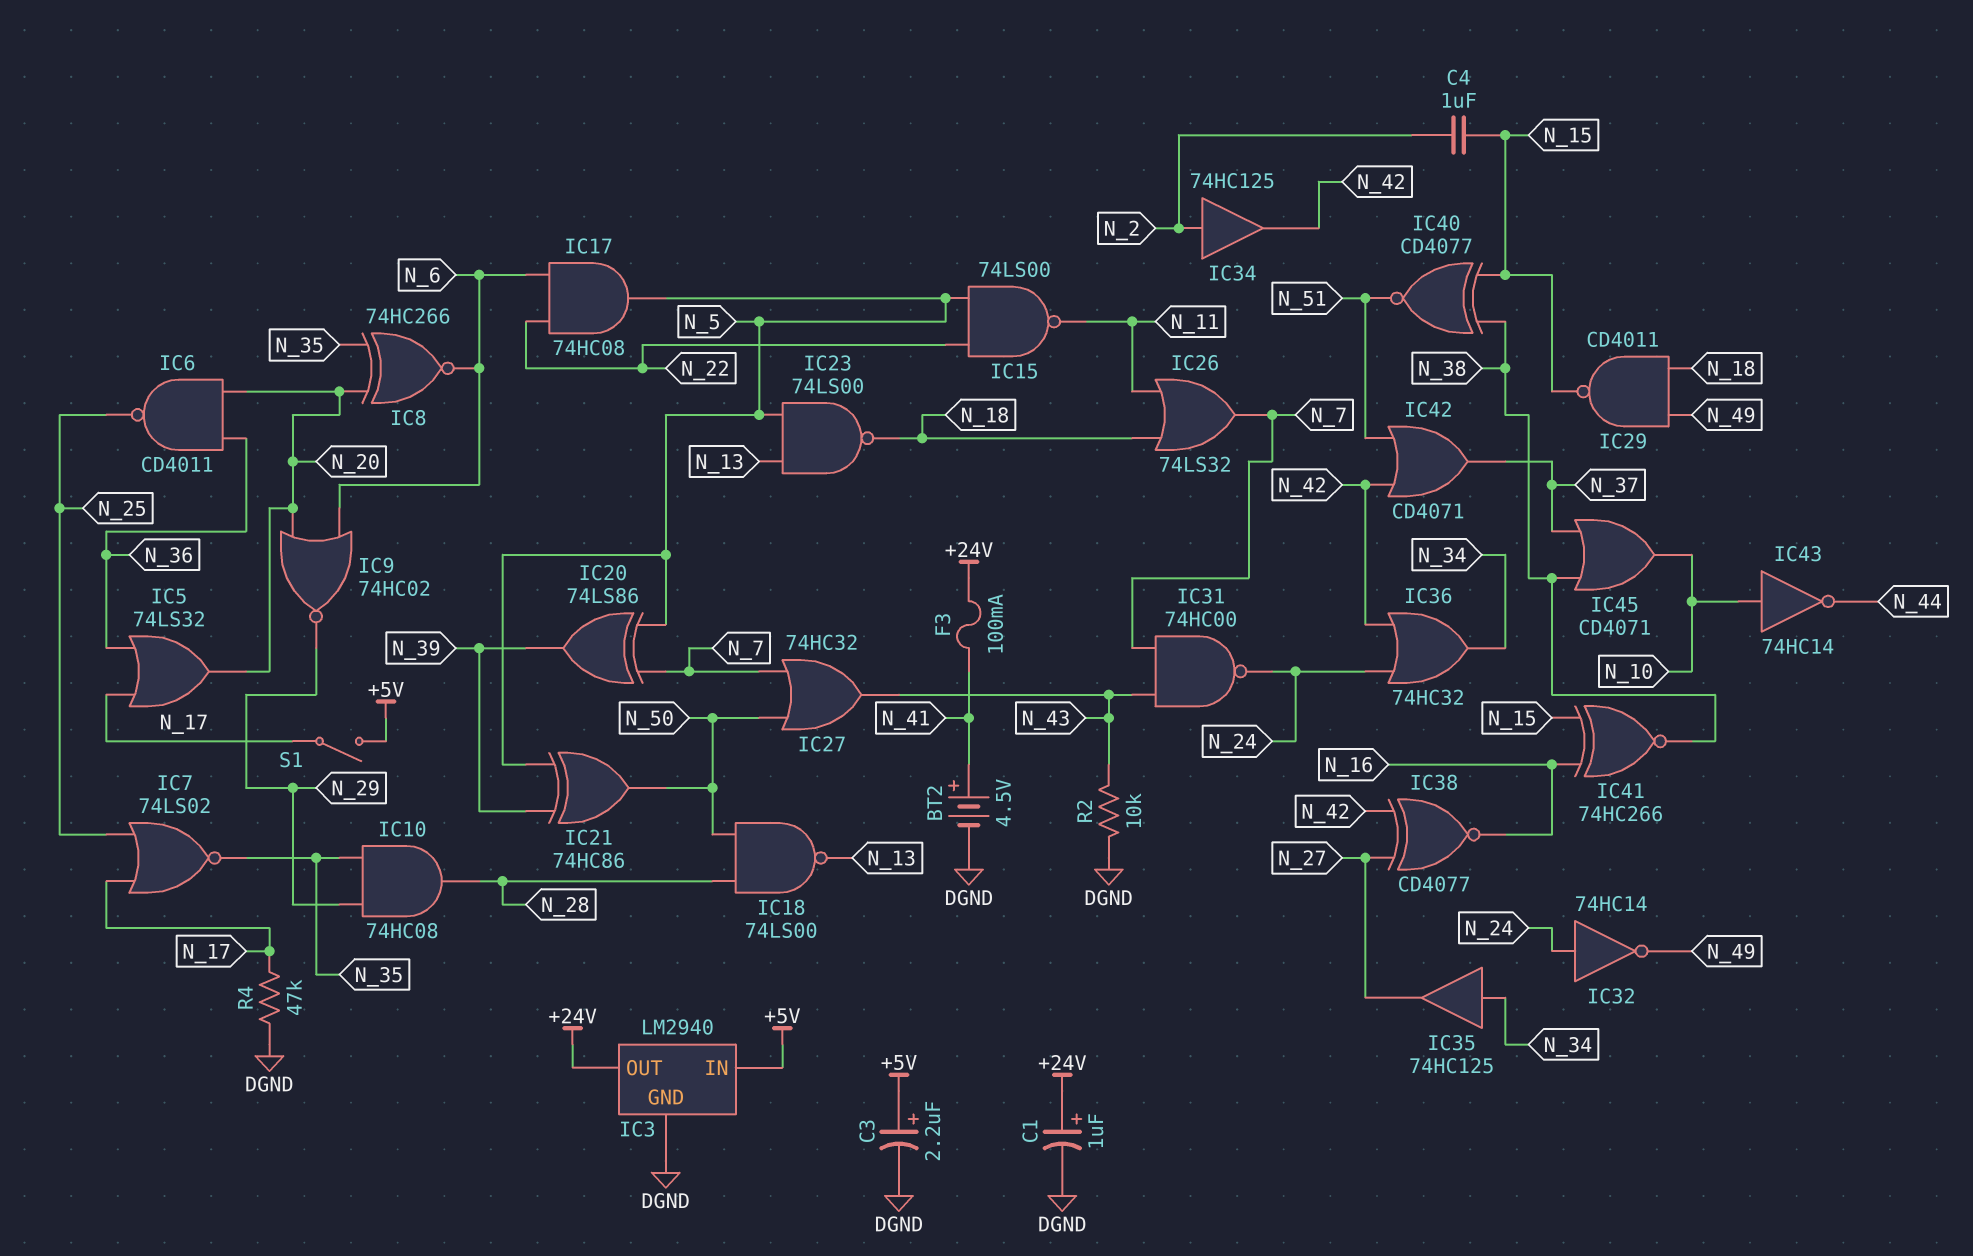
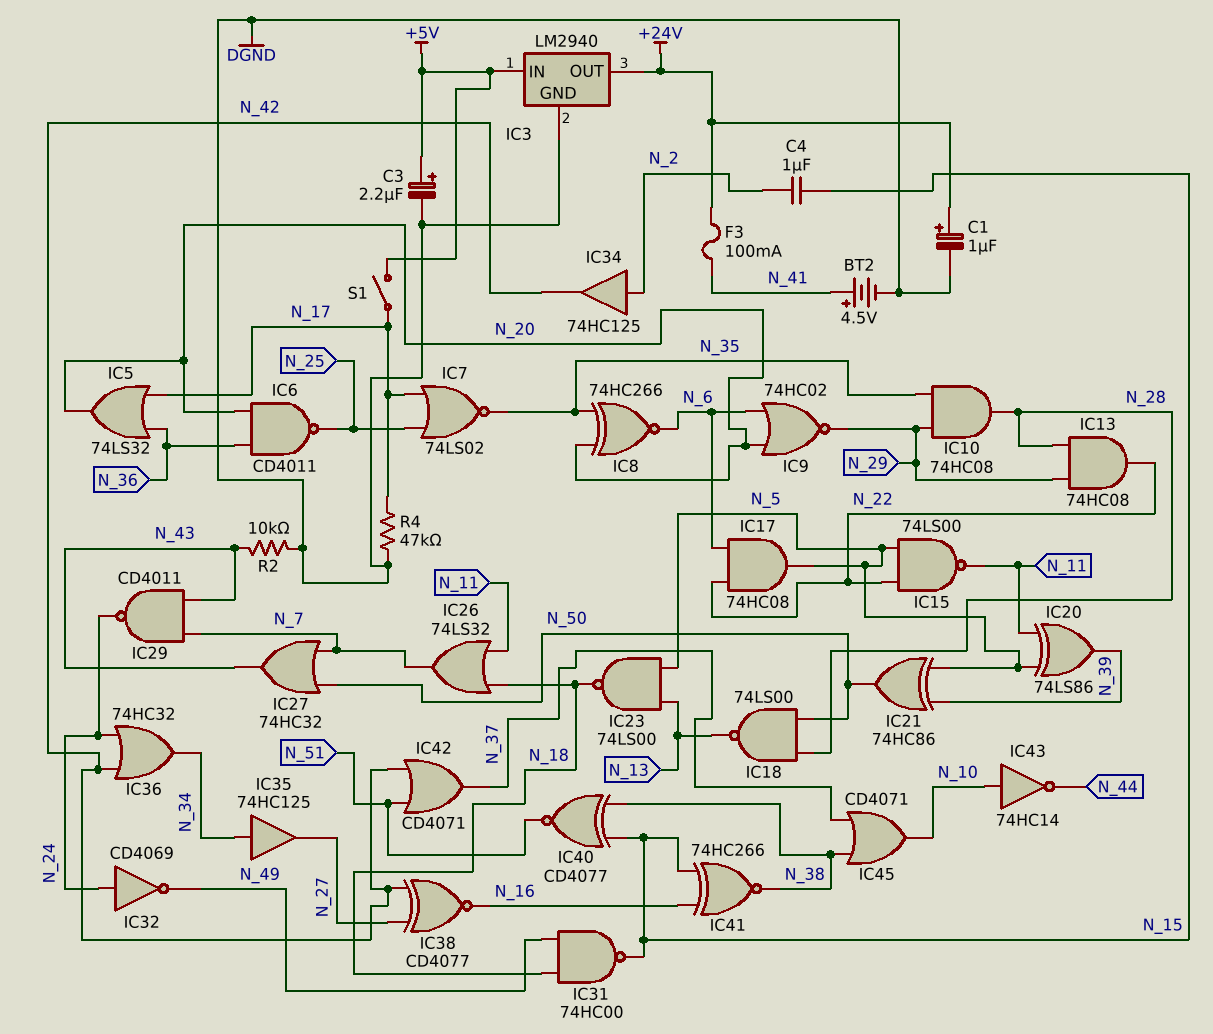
IC13: none -> AND 74HC08 (in N_28, in N_29, out N_22)
IC20: XOR 74LS86 (in N_5, in N_7, out N_39) -> XOR 74LS86 (in N_5, in N_11, out N_39)
IC29: NAND CD4011 (in N_18, in N_49, out N_15) -> NAND CD4011 (in N_7, in N_43, out N_24)
IC31: NAND 74HC00 (in N_7, in N_43, out N_24) -> NAND 74HC00 (in N_18, in N_49, out N_15)
IC32: NOT 74HC14 (in N_24, out N_49) -> NOT CD4069 (in N_24, out N_49)

